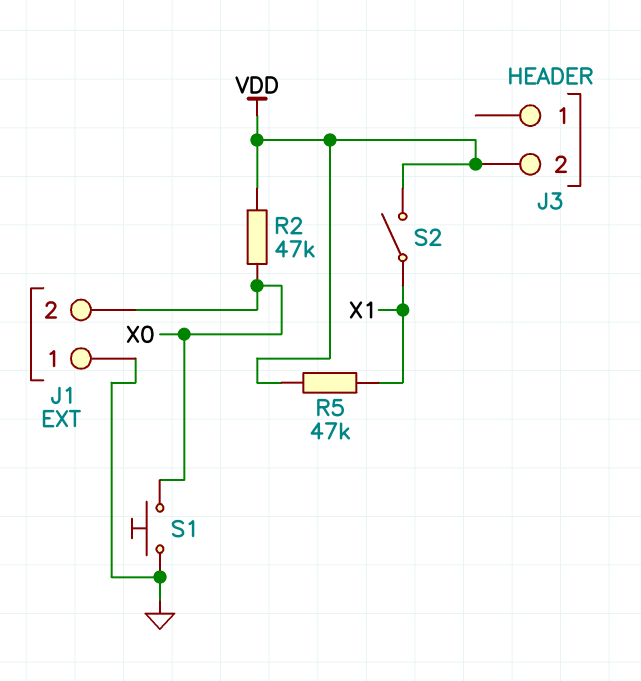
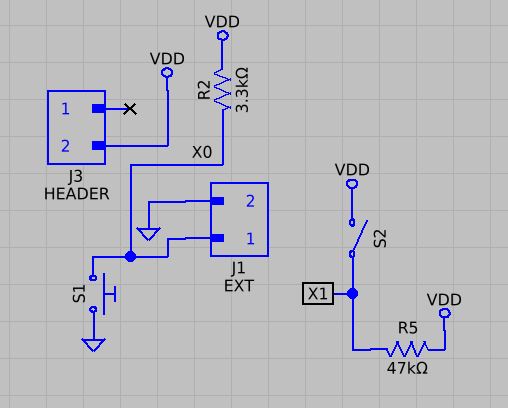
J1 pin 1: GND -> X0
J1 pin 2: X0 -> GND
R2: 47k (VDD, X0) -> 3.3k (VDD, X0)

